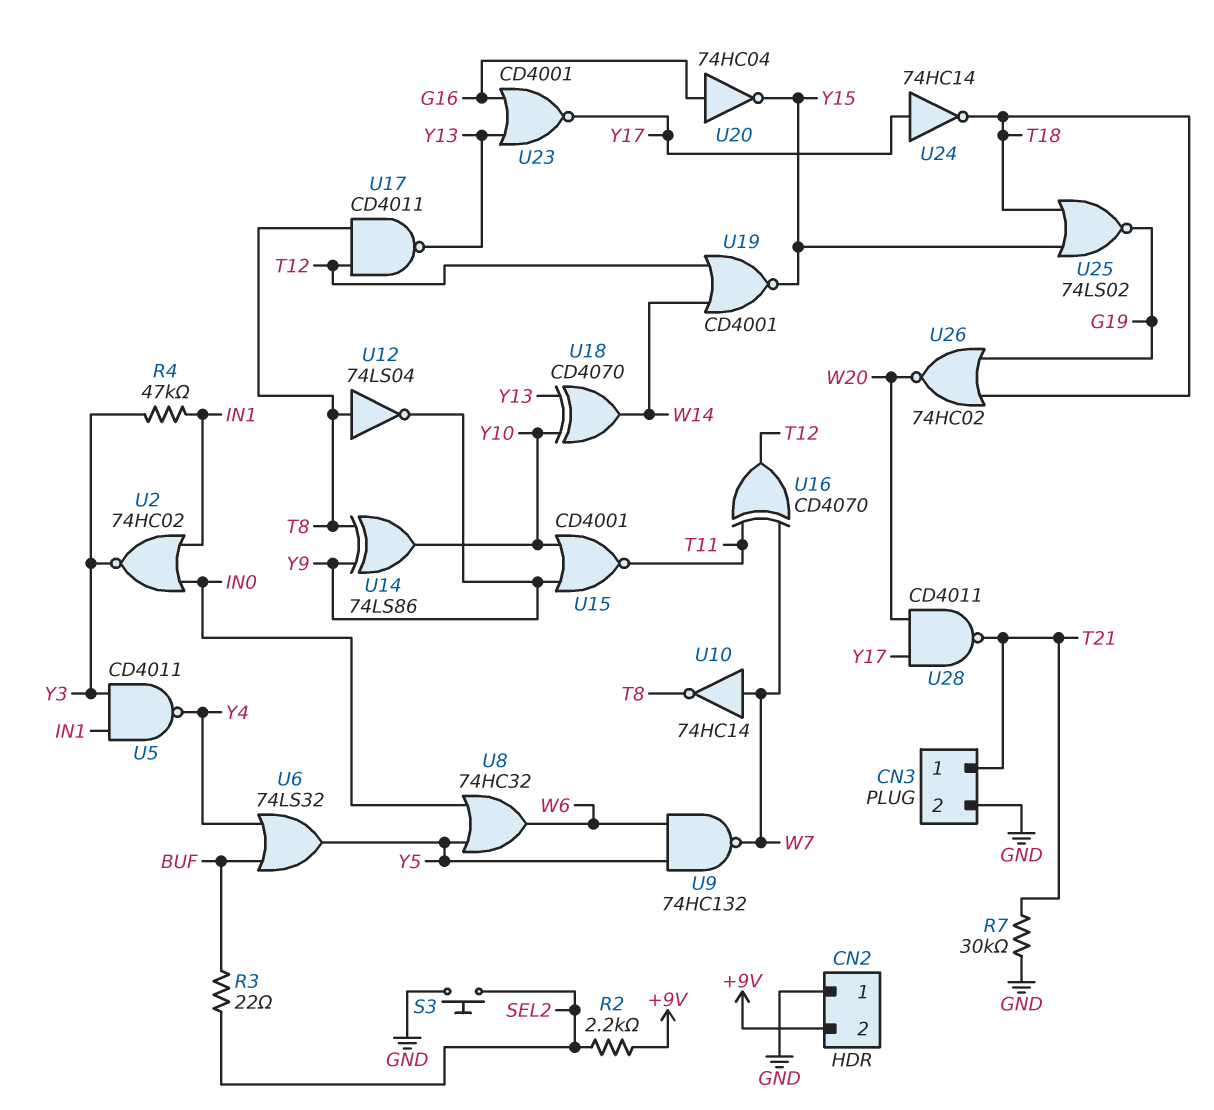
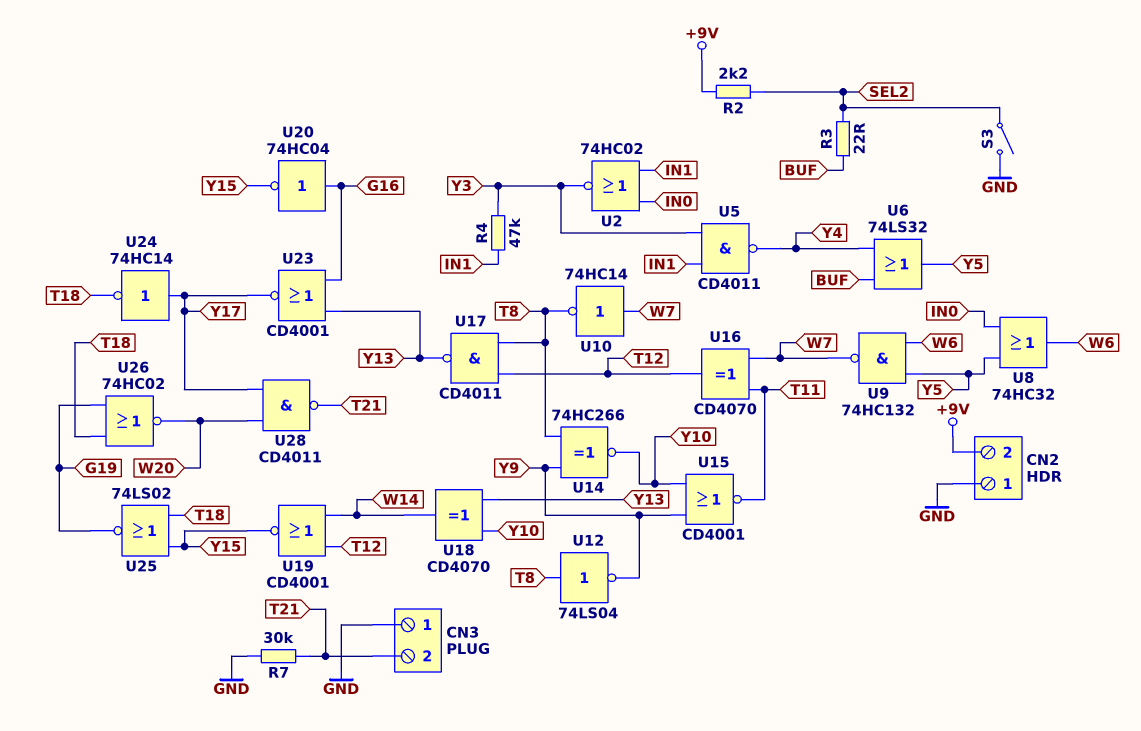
CN3 pin 1: T21 -> GND
CN3 pin 2: GND -> T21
S3: button (GND, SEL2) -> switch (GND, SEL2)
U14: XOR 74LS86 (in T8, in Y9, out Y10) -> XNOR 74HC266 (in T8, in Y9, out Y10)

